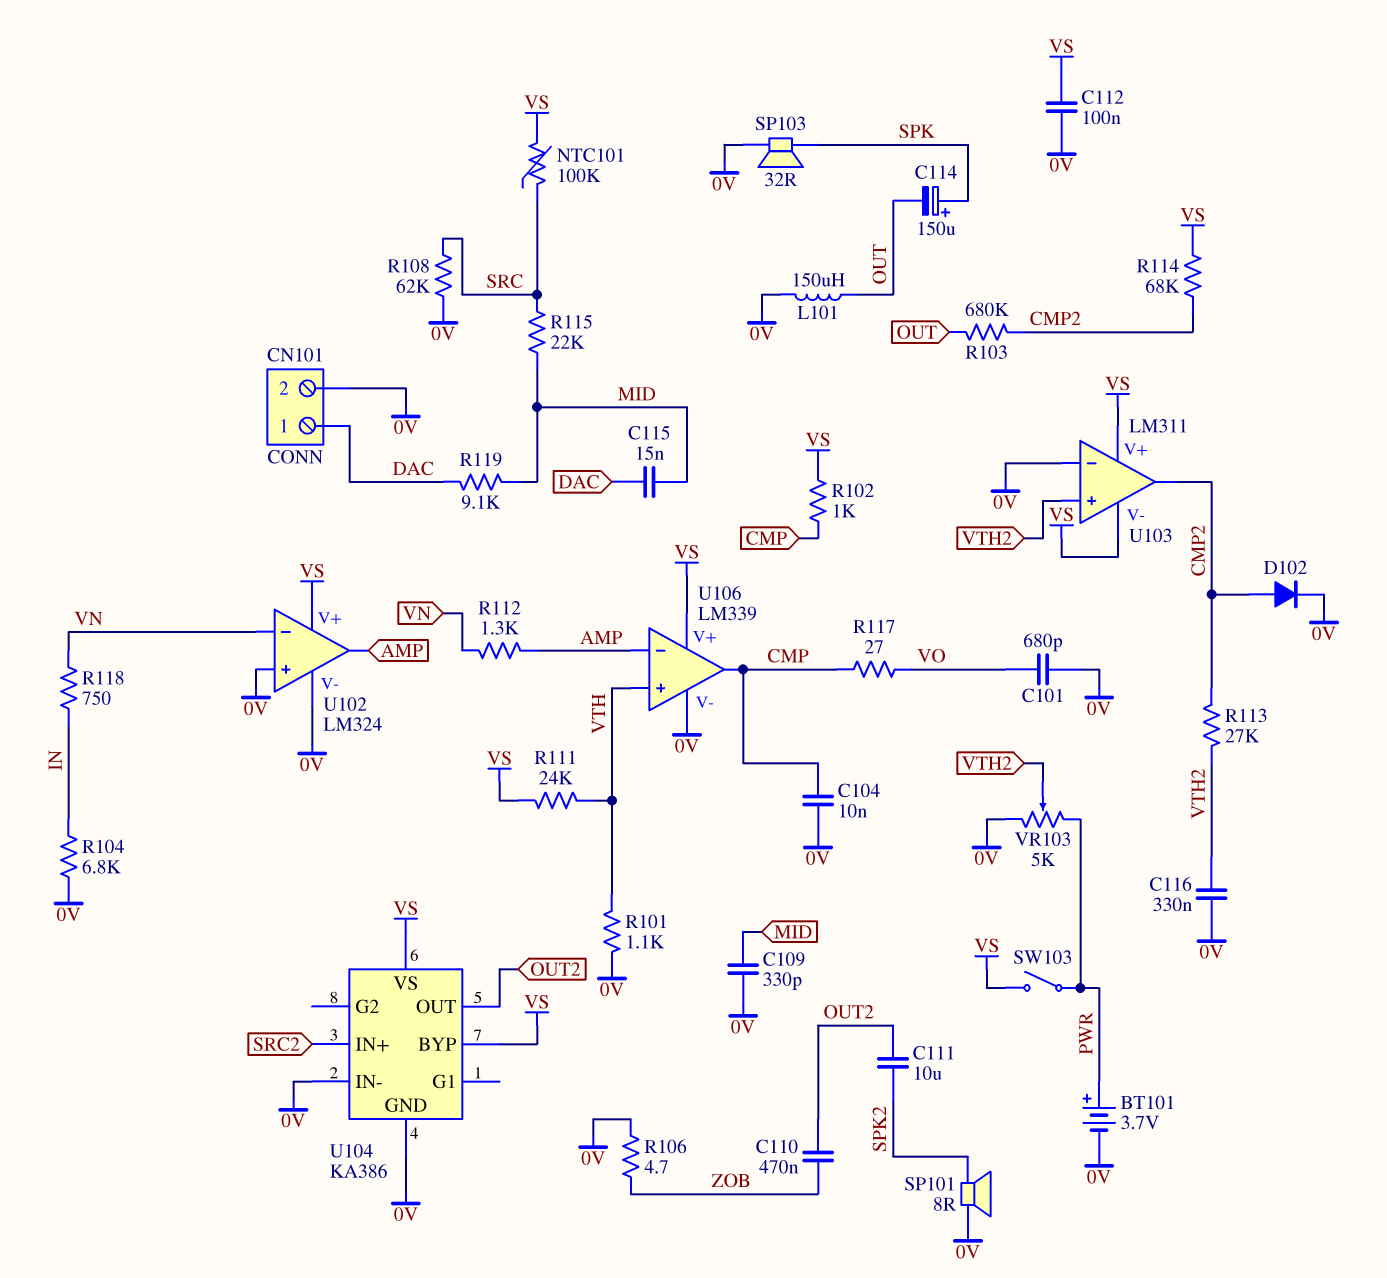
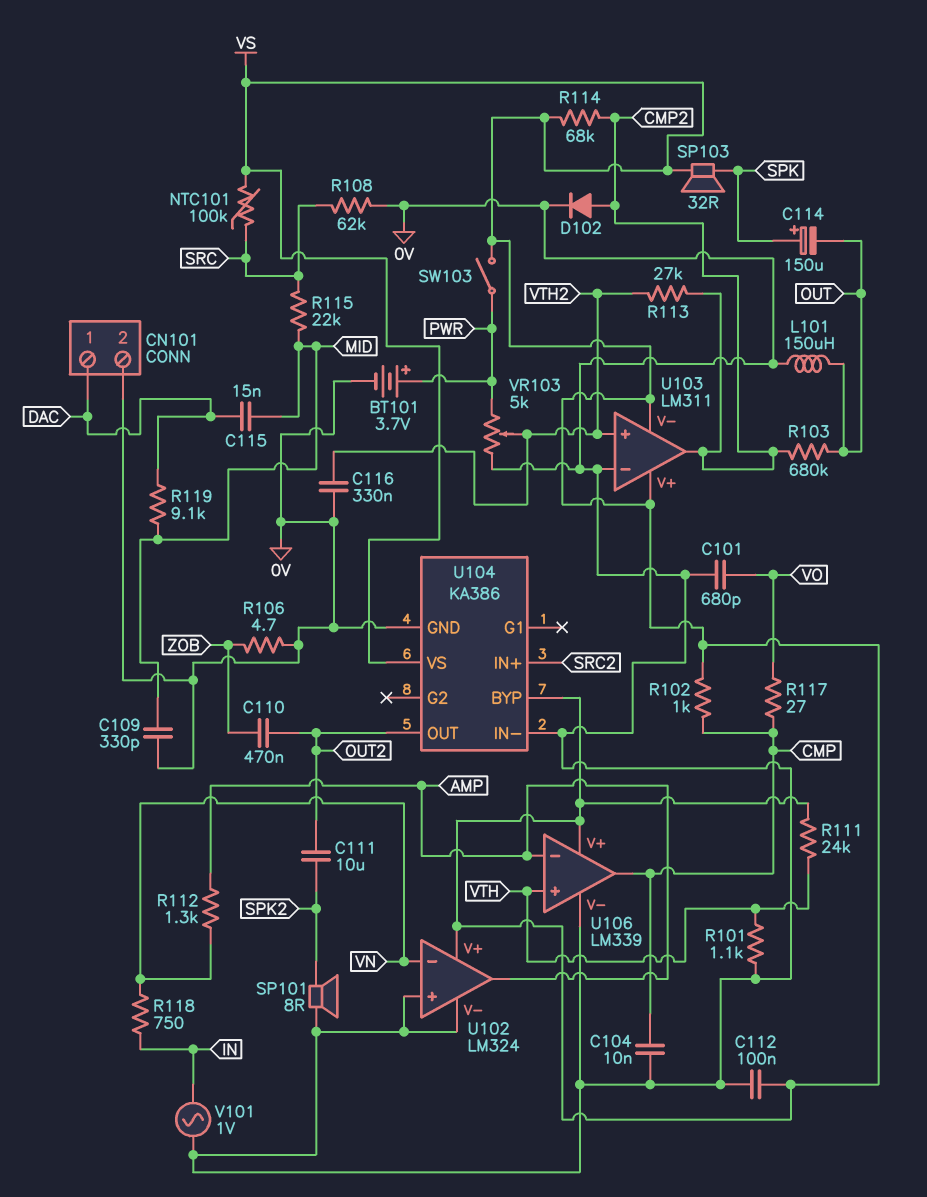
R104: 6.8k (0V, IN) -> none
SP103: speaker 32R (0V, SPK) -> speaker 32R (SPK, VS)
V101: none -> AC 1V (0V, IN)

